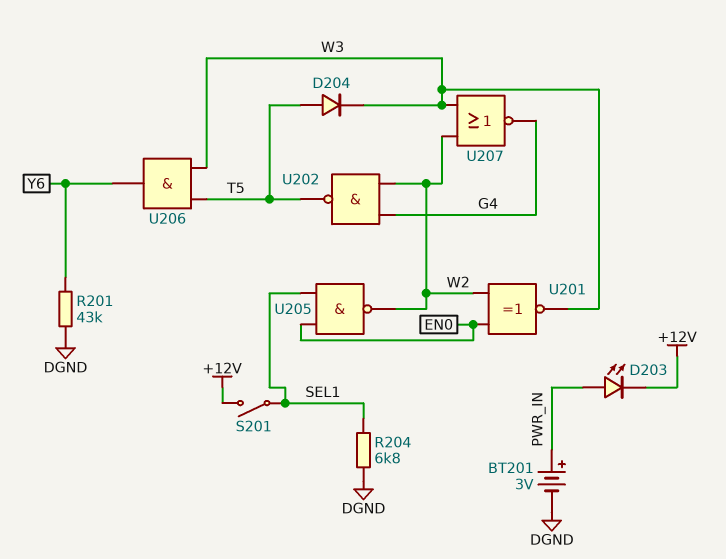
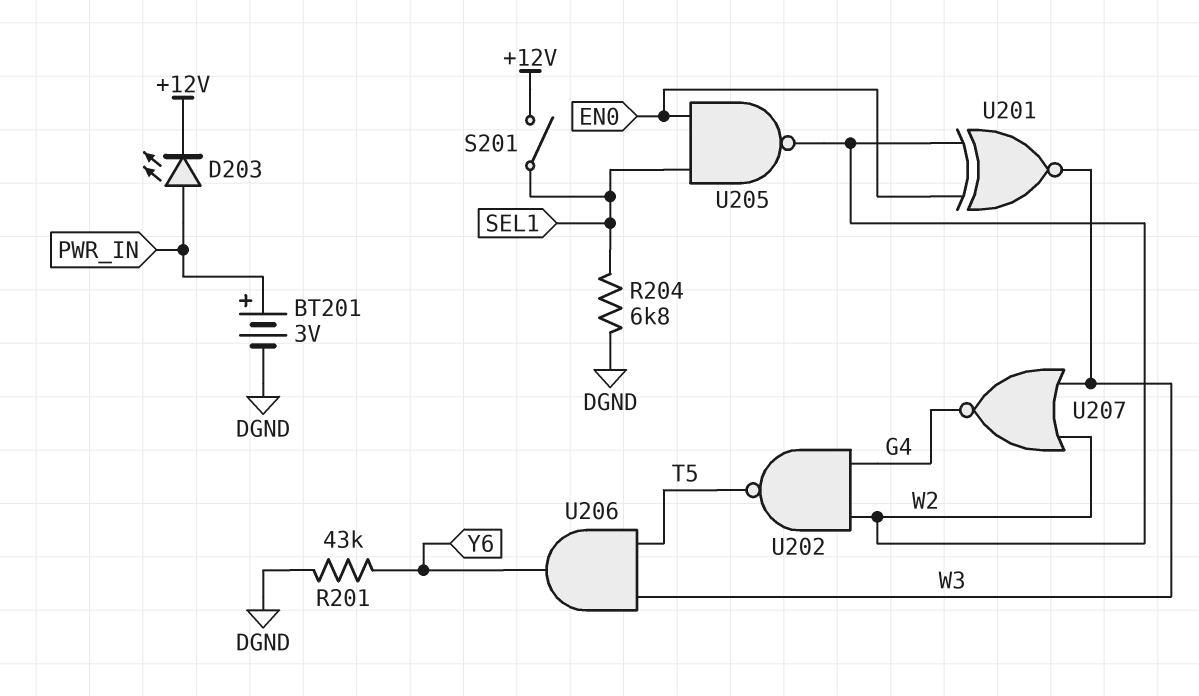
D204: diode (A T5, K W3) -> none

